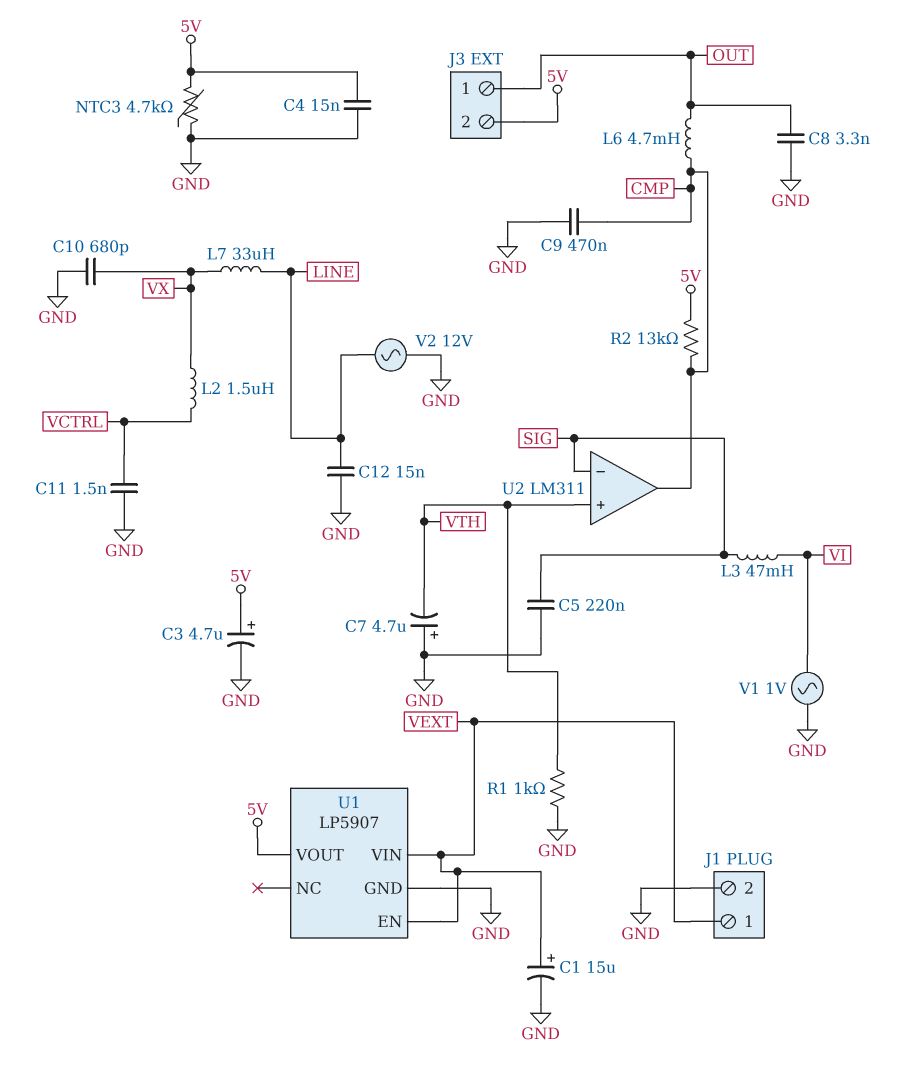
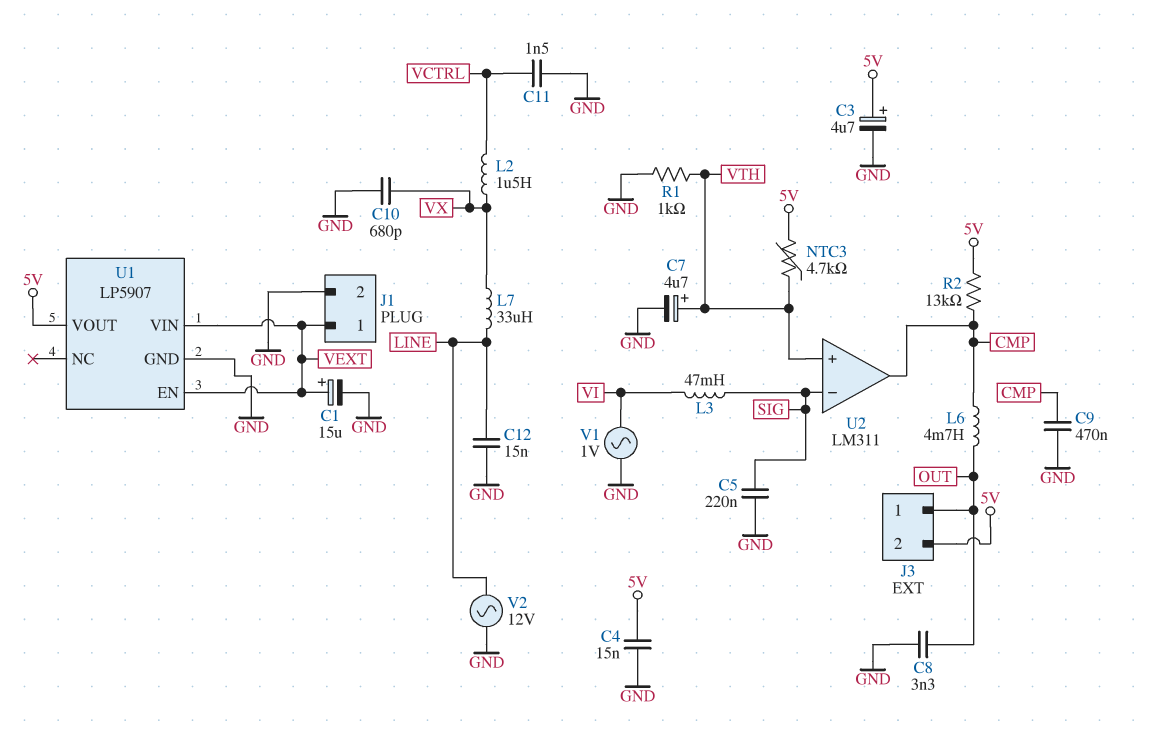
C7: 4.7uF (plus GND, minus VTH) -> 4.7uF (plus VTH, minus GND)
NTC3: 4.7k (5V, GND) -> 4.7k (5V, VTH)

